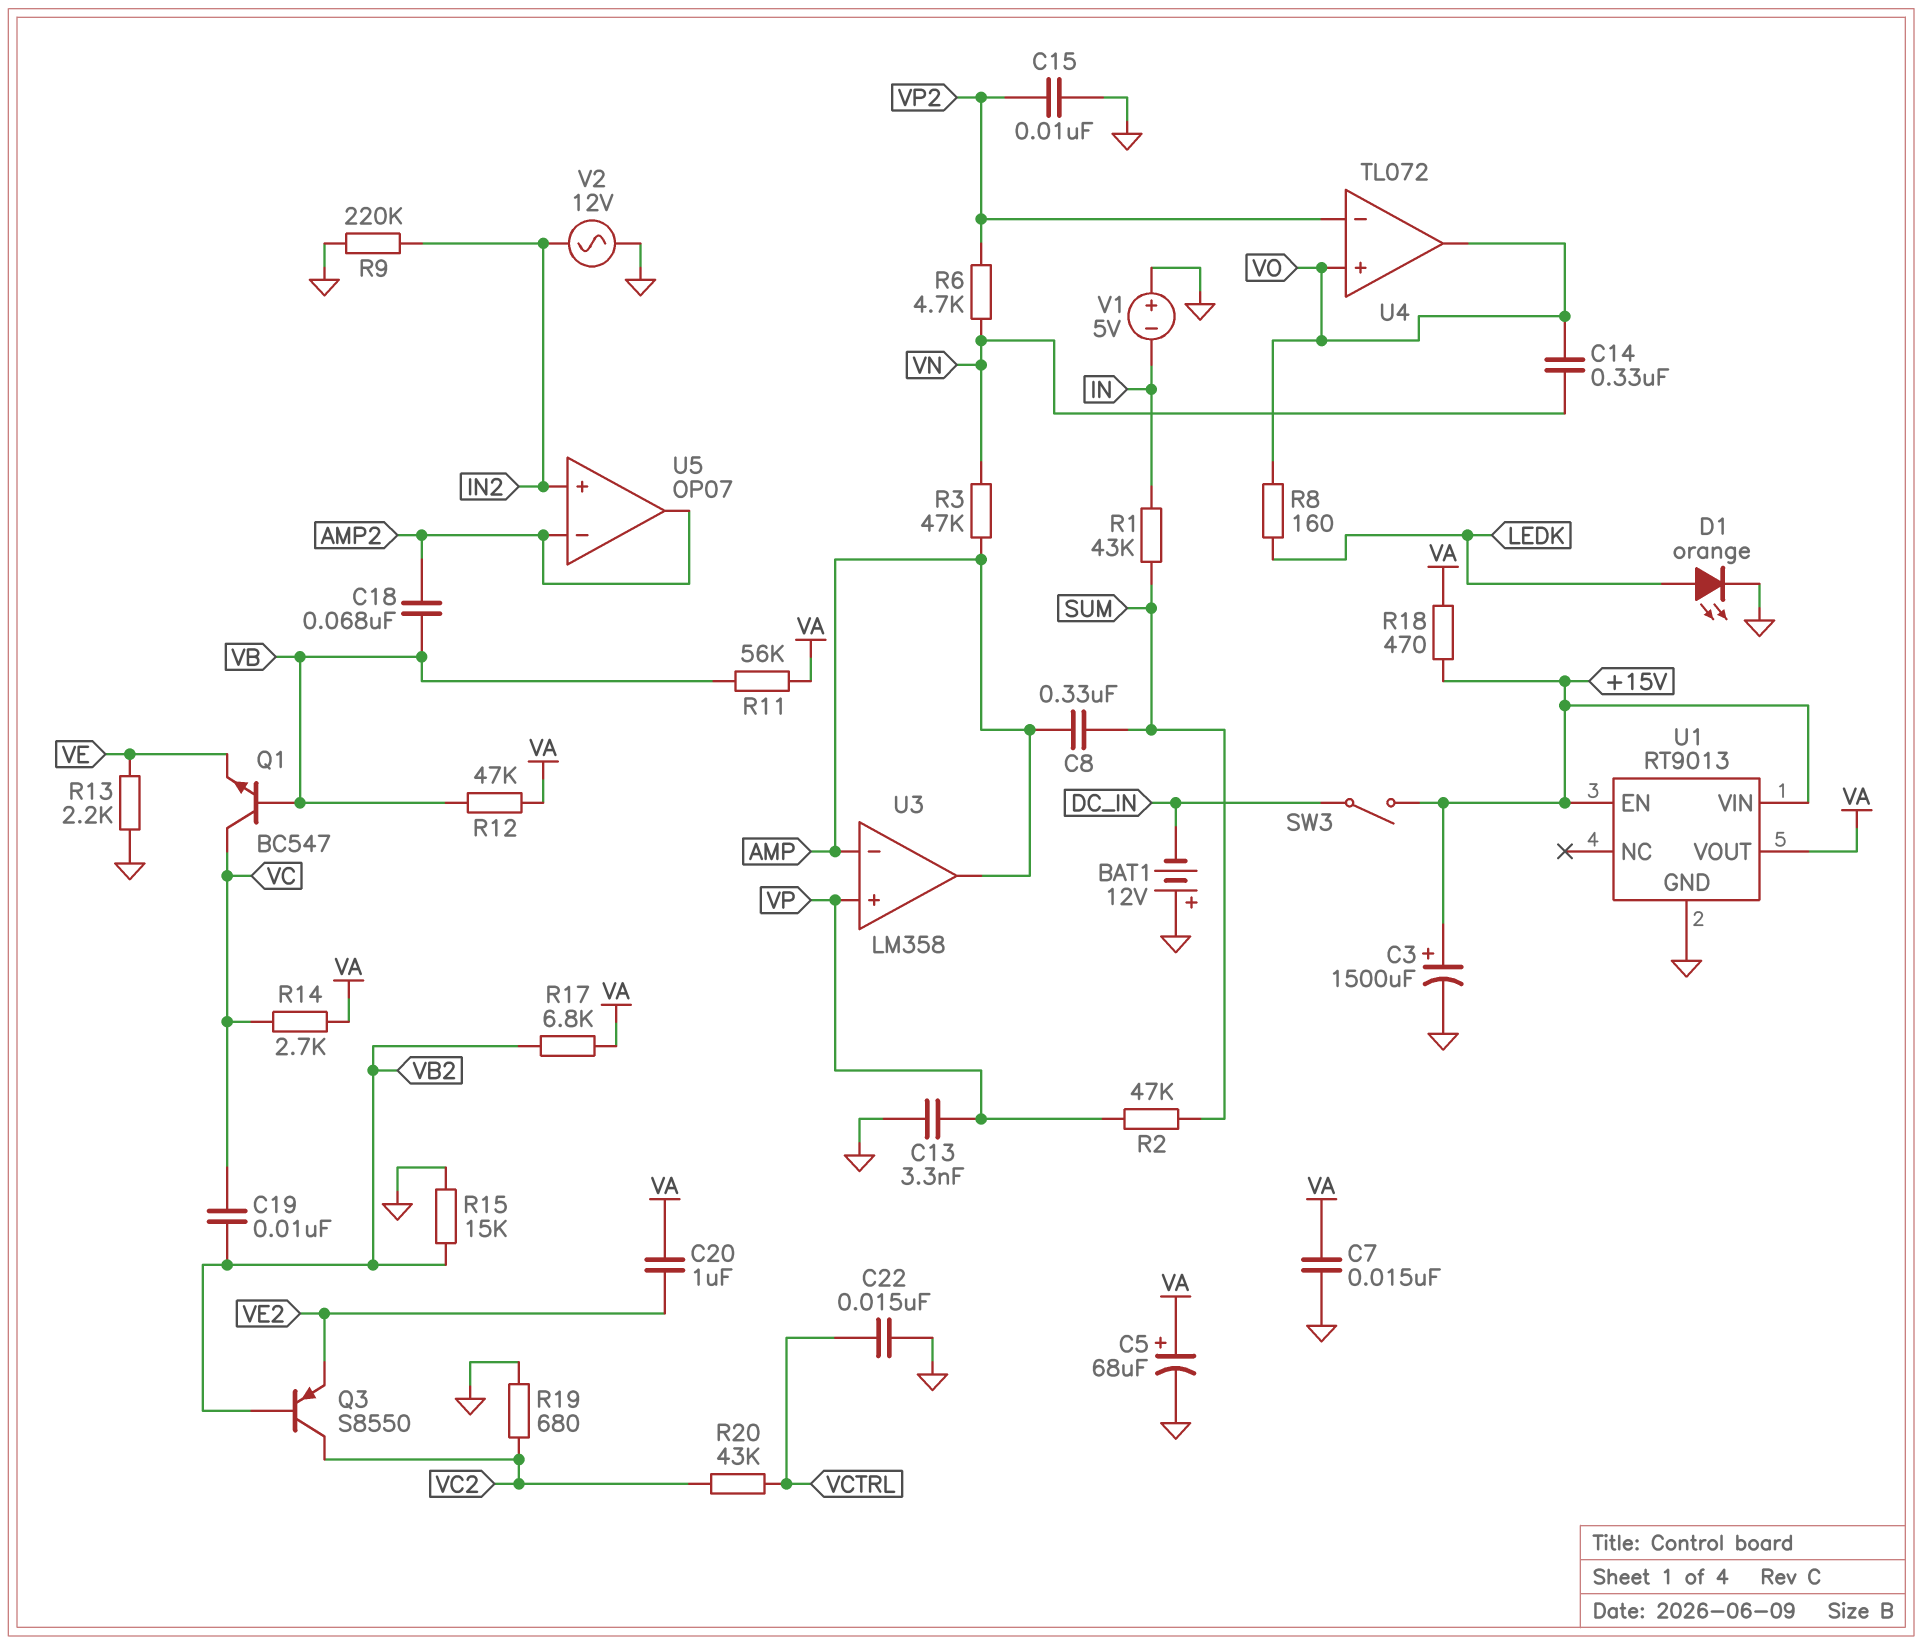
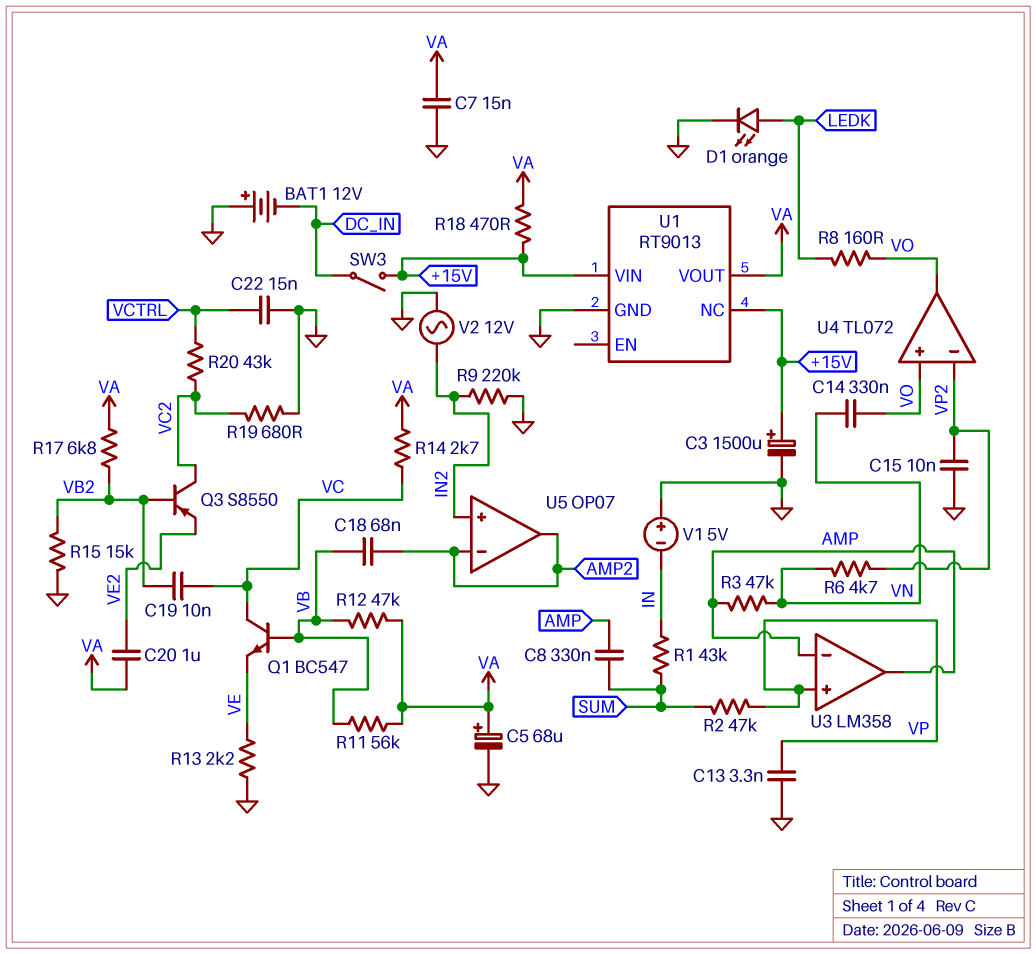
U1 pin EN: +15V -> none
U1 pin NC: none -> +15V

